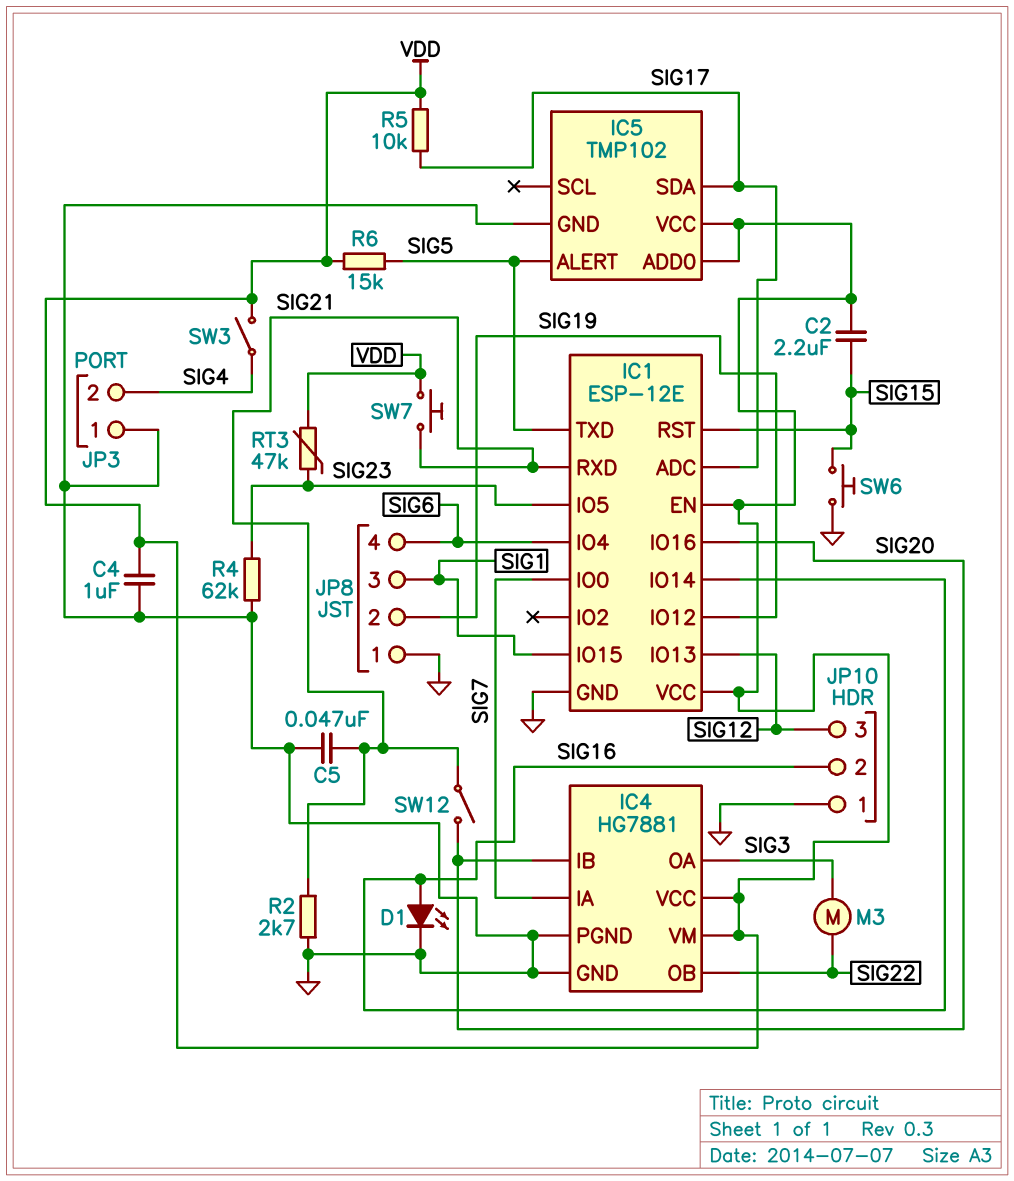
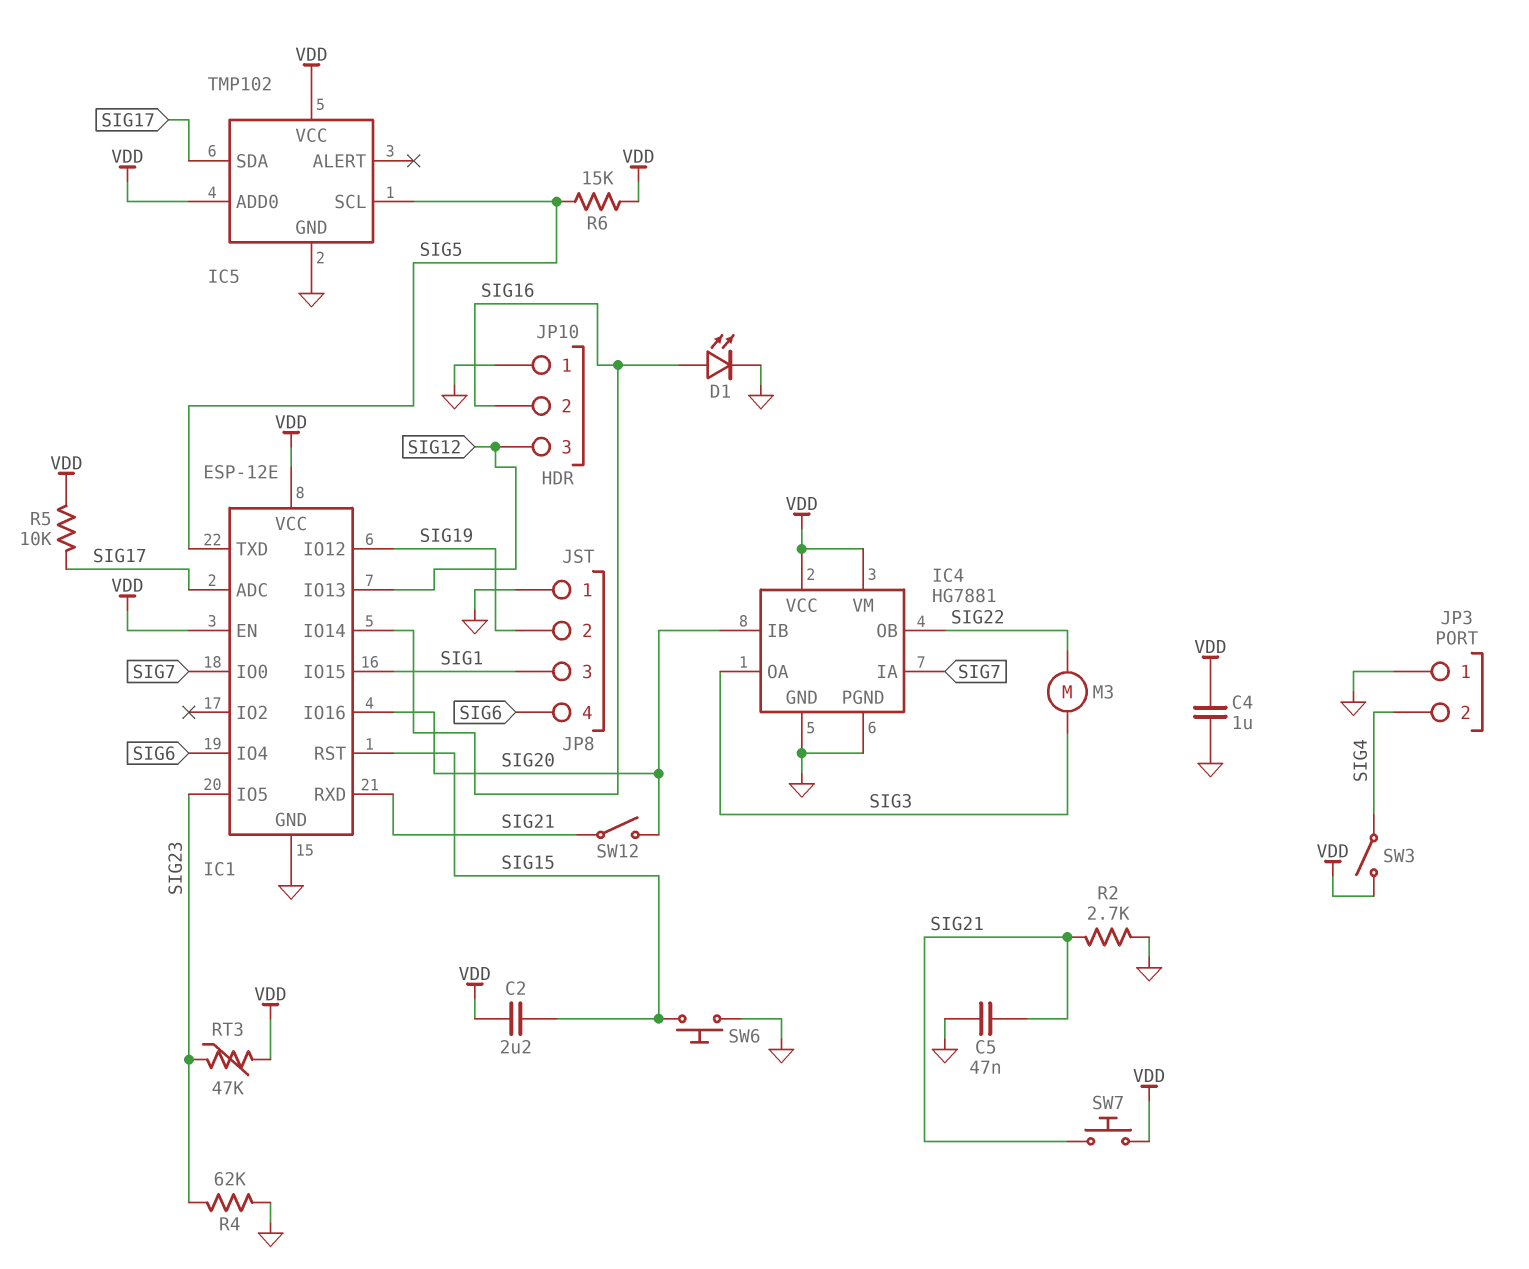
IC5 pin ALERT: SIG5 -> none
IC5 pin SCL: none -> SIG5

